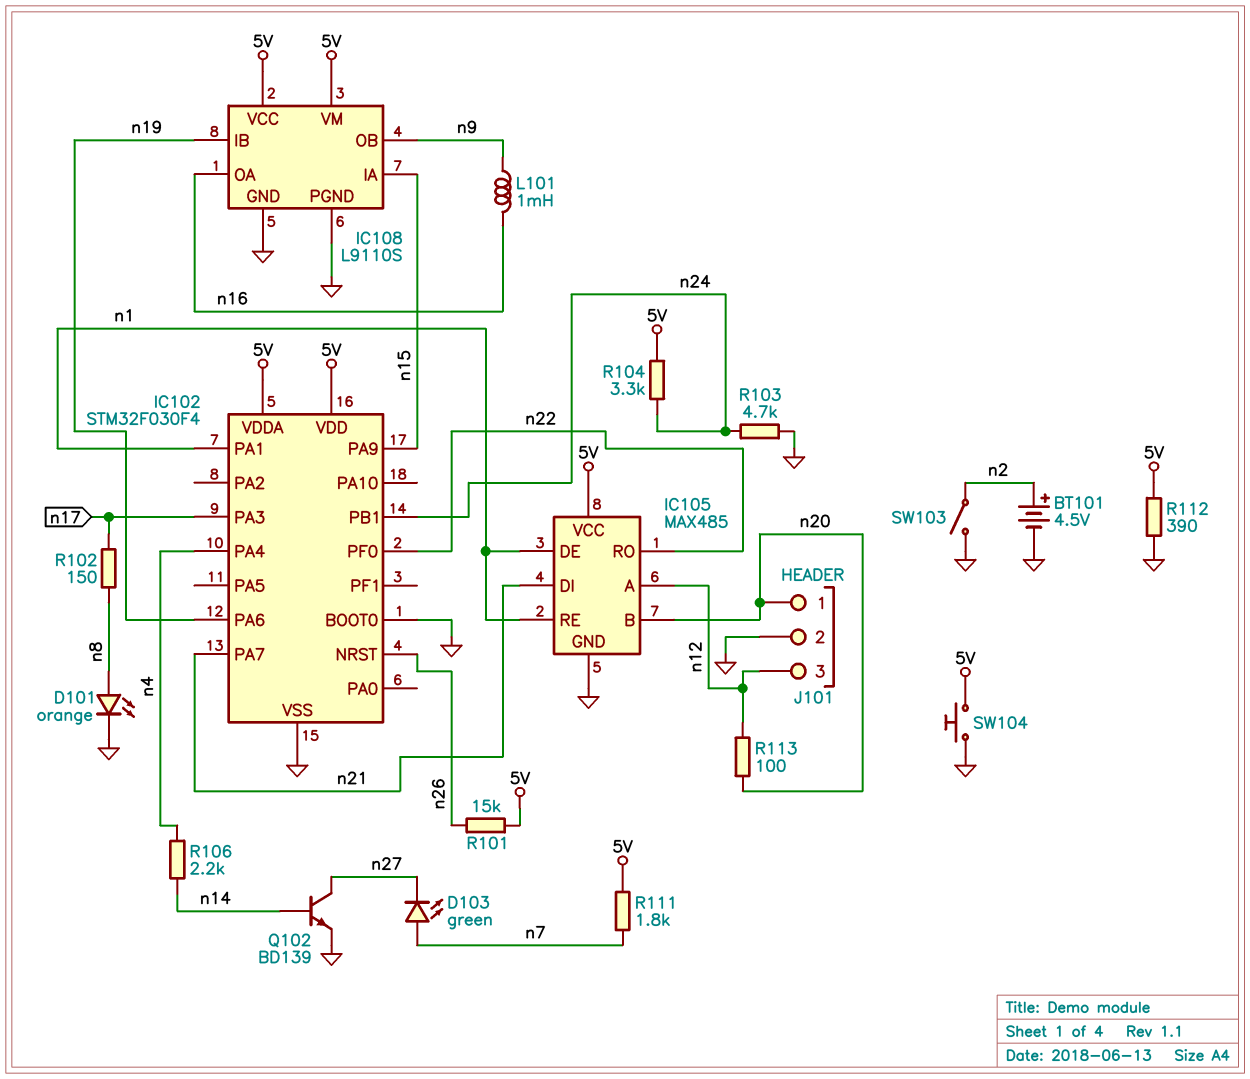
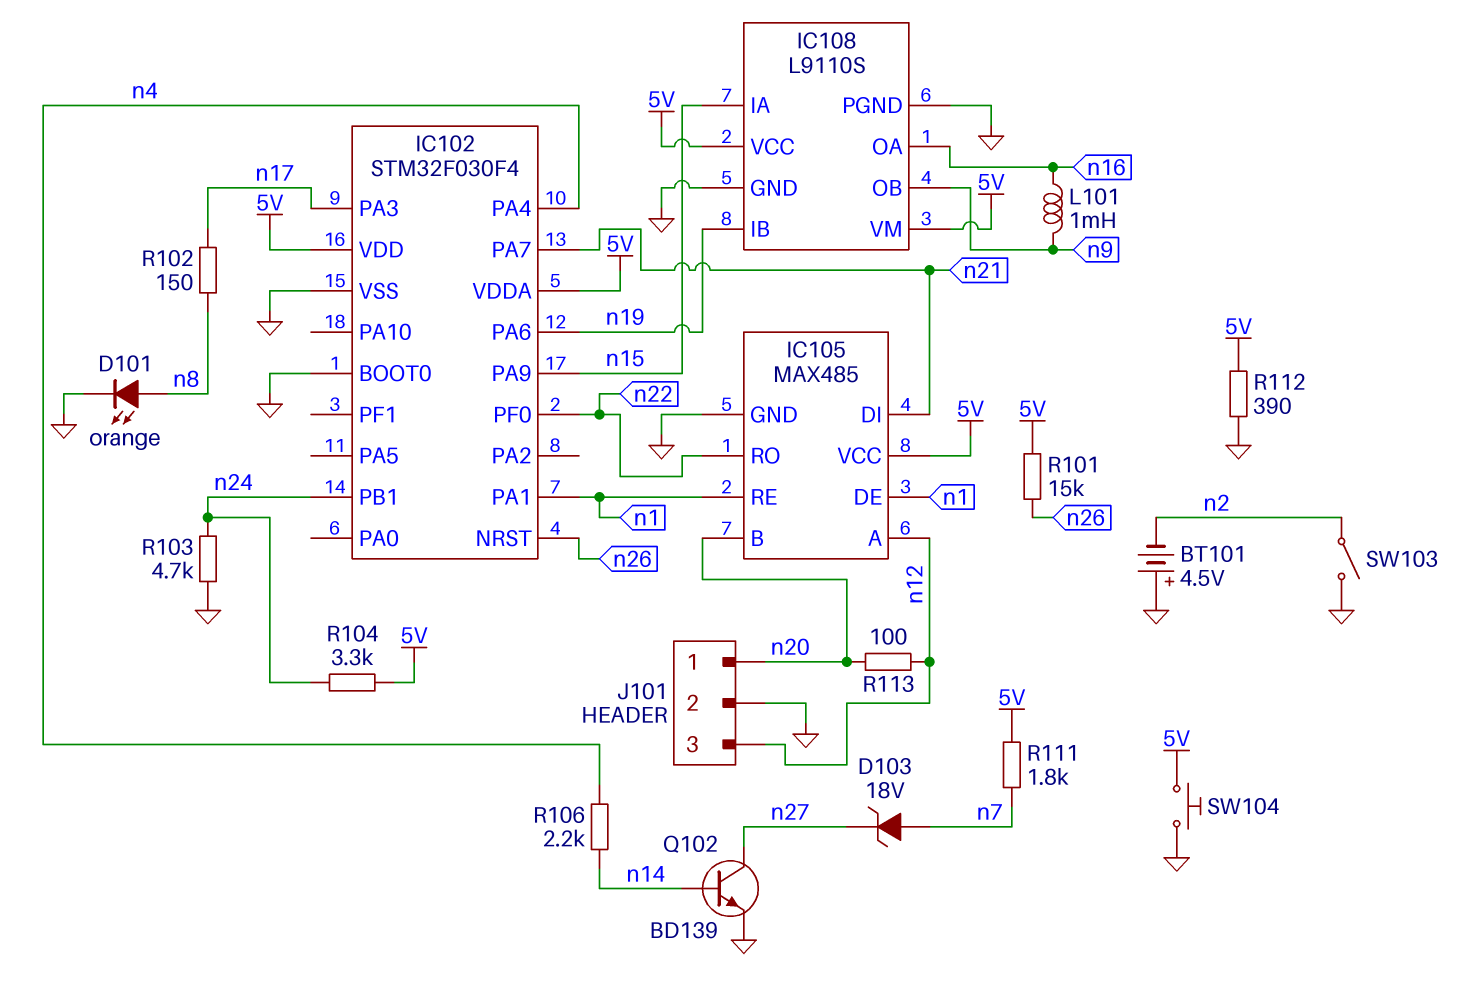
BT101: 4.5V (plus n2, minus GND) -> 4.5V (plus GND, minus n2)
D103: LED green (A n7, K n27) -> zener 18V (A n7, K n27)

